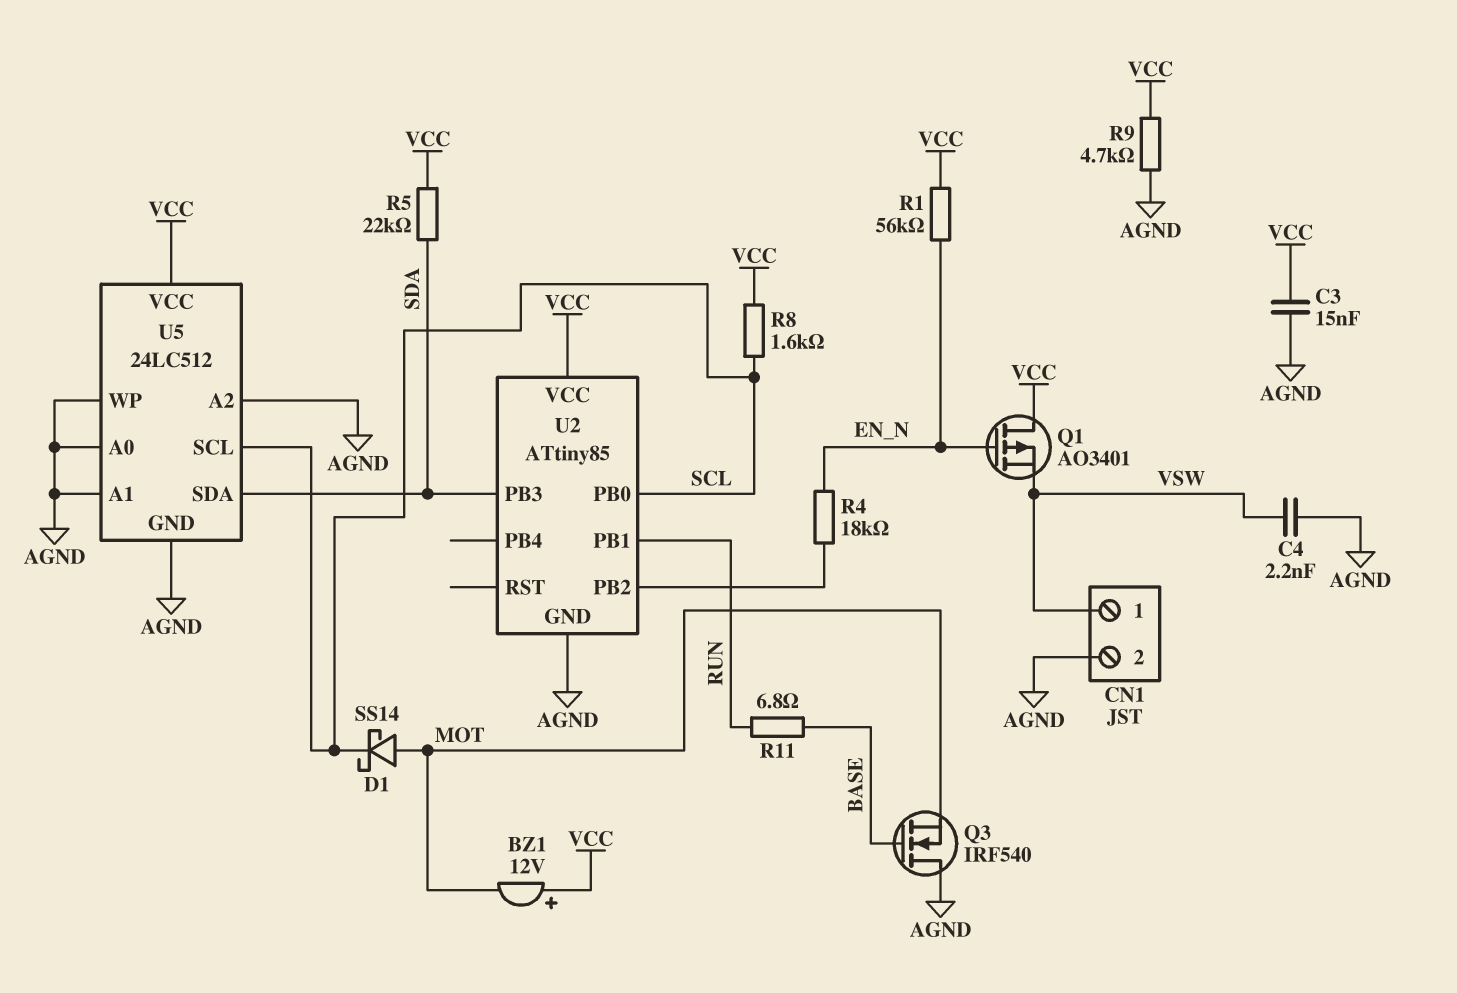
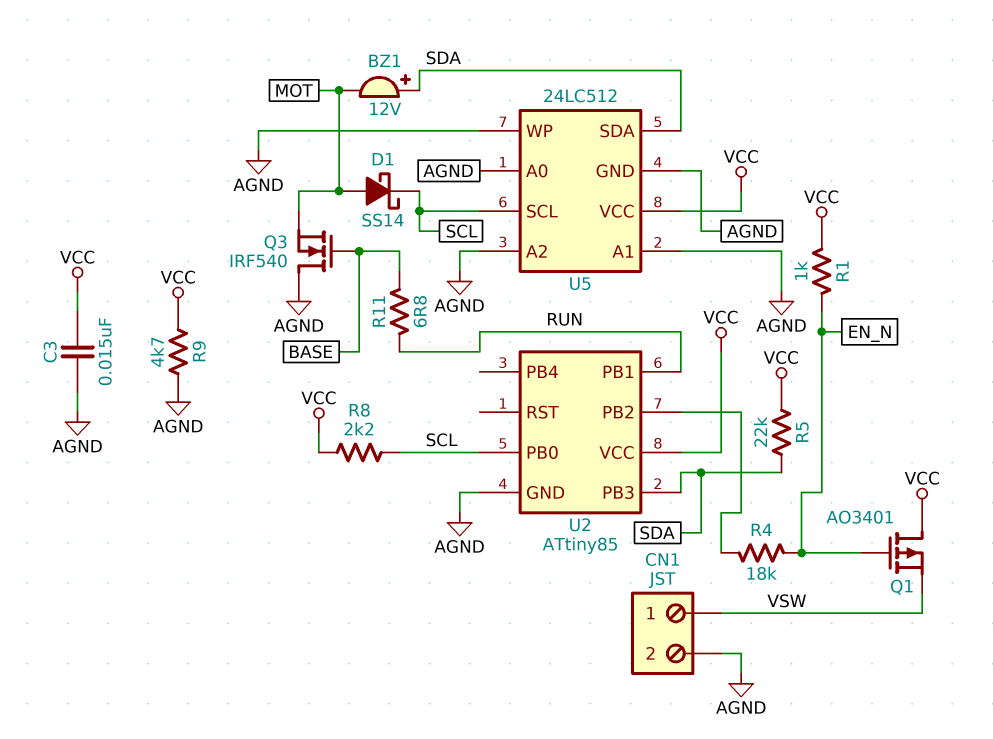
BZ1: buzzer 12V (plus VCC, minus MOT) -> buzzer 12V (plus SDA, minus MOT)
C4: 2.2nF (AGND, VSW) -> none
R1: 56k (EN_N, VCC) -> 1k (EN_N, VCC)
R8: 1.6k (SCL, VCC) -> 2.2k (SCL, VCC)

